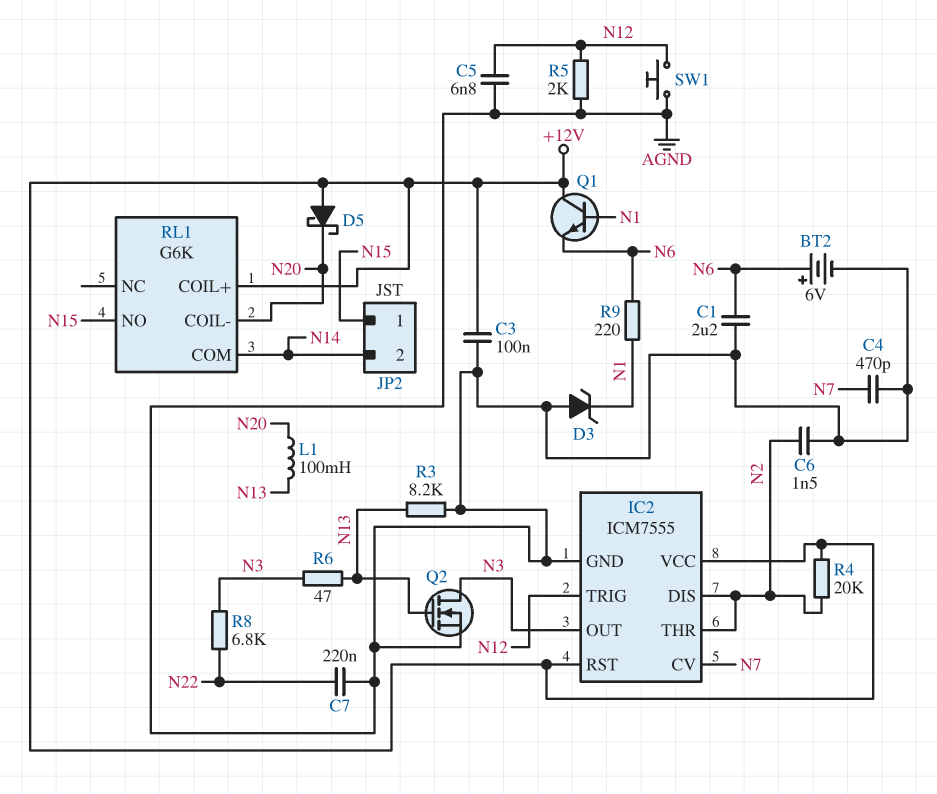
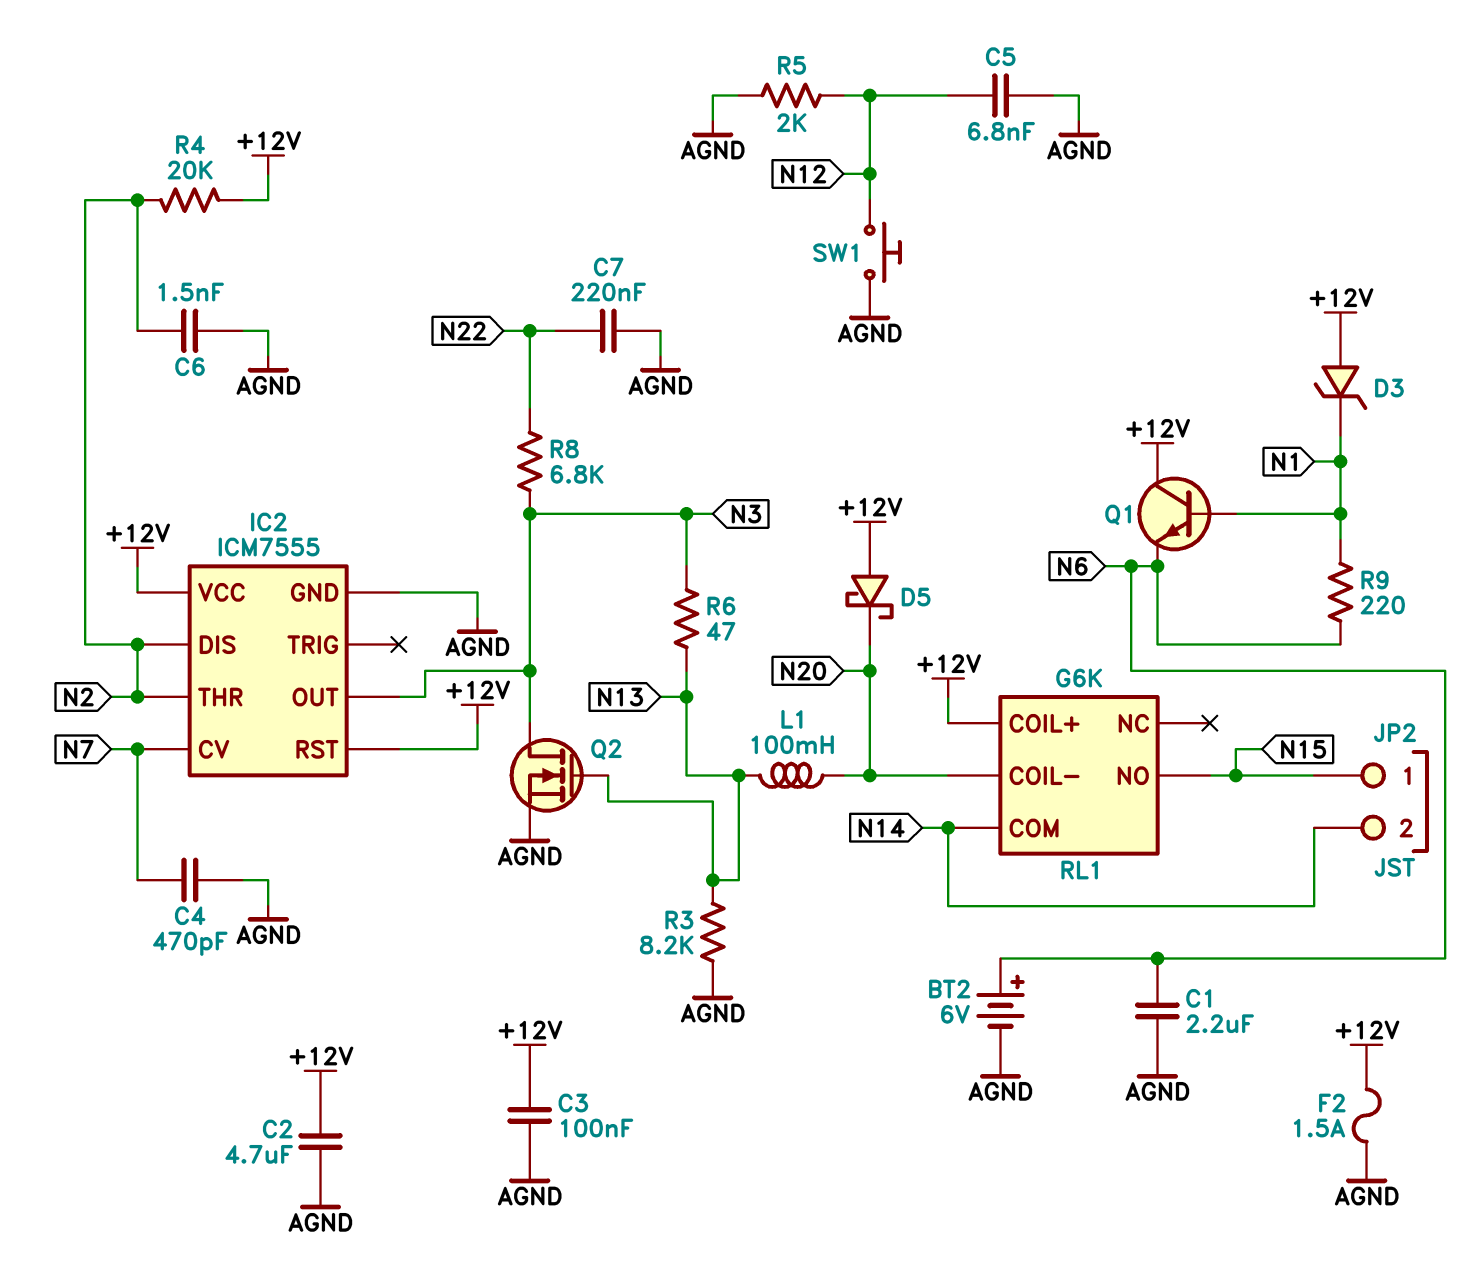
C2: none -> 4.7uF (+12V, AGND)
D3: zener (A AGND, K N1) -> zener (A +12V, K N1)
F2: none -> 1.5A (+12V, AGND)
IC2 pin TRIG: N12 -> none

